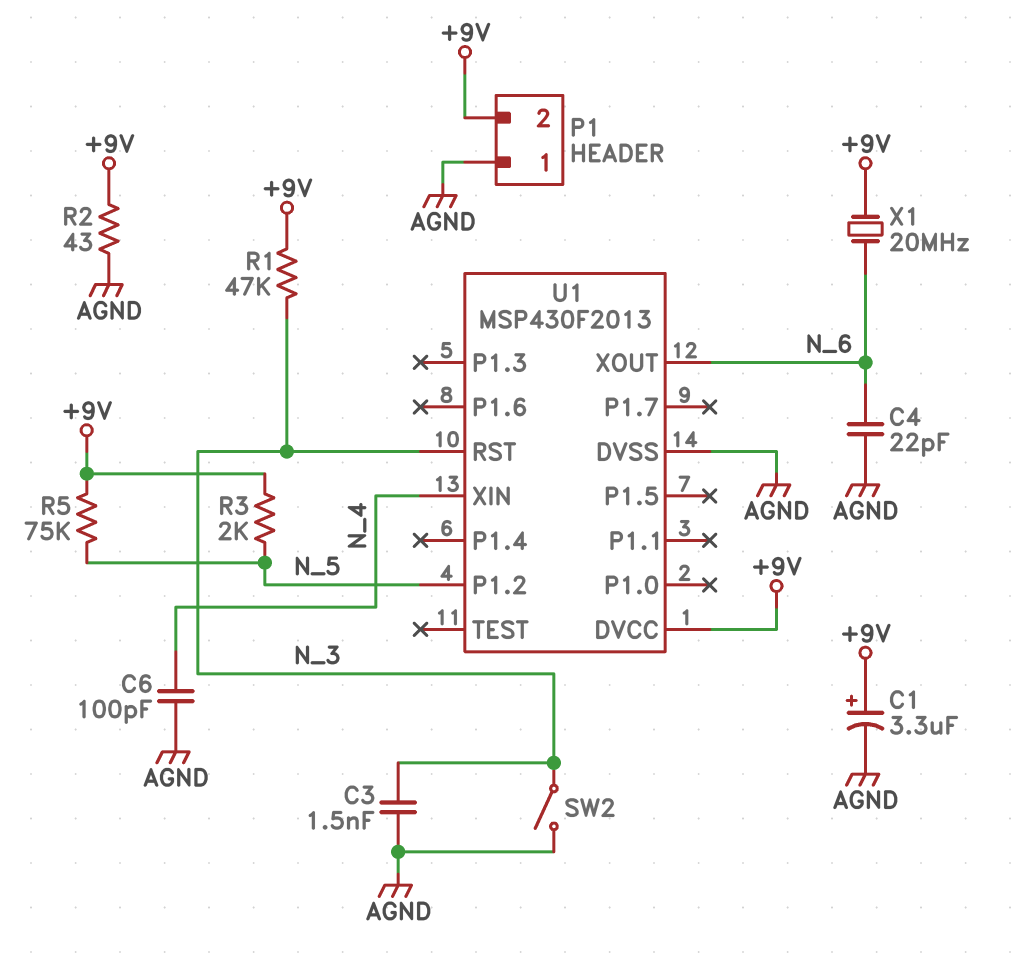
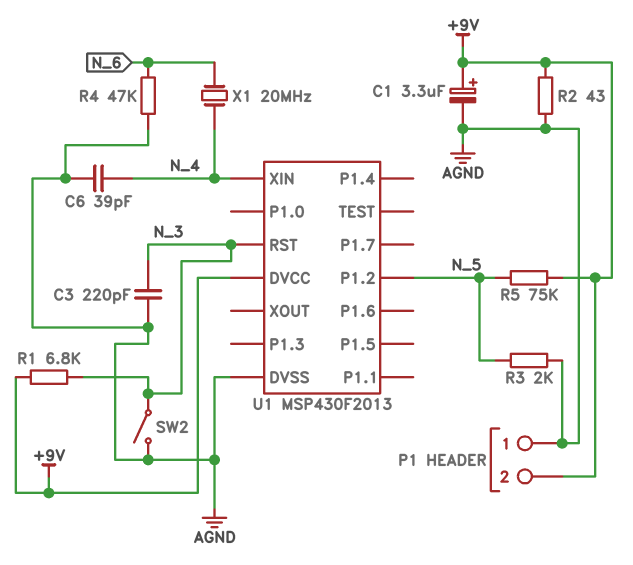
C3: 1.5nF (AGND, N_3) -> 220pF (AGND, N_3)
C4: 22pF (AGND, N_6) -> none
C6: 100pF (AGND, N_4) -> 39pF (AGND, N_4)
R1: 47k (+9V, N_3) -> 6.8k (+9V, N_3)
R3: 2k (+9V, N_5) -> 2k (AGND, N_5)
R4: none -> 47k (AGND, N_6)
U1 pin XOUT: N_6 -> none
X1: 20MHz (+9V, N_6) -> 20MHz (N_4, N_6)

